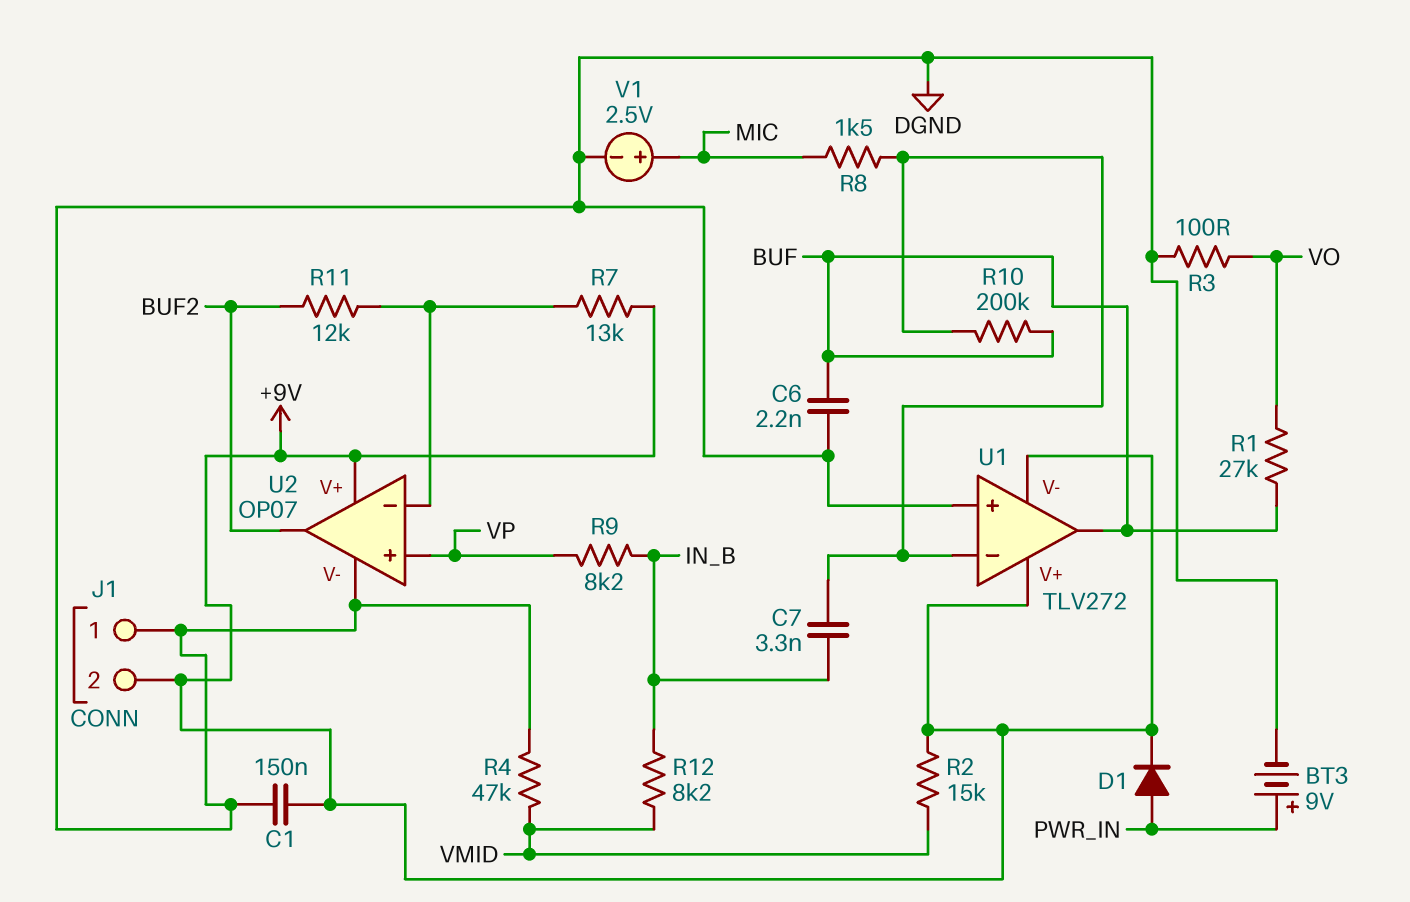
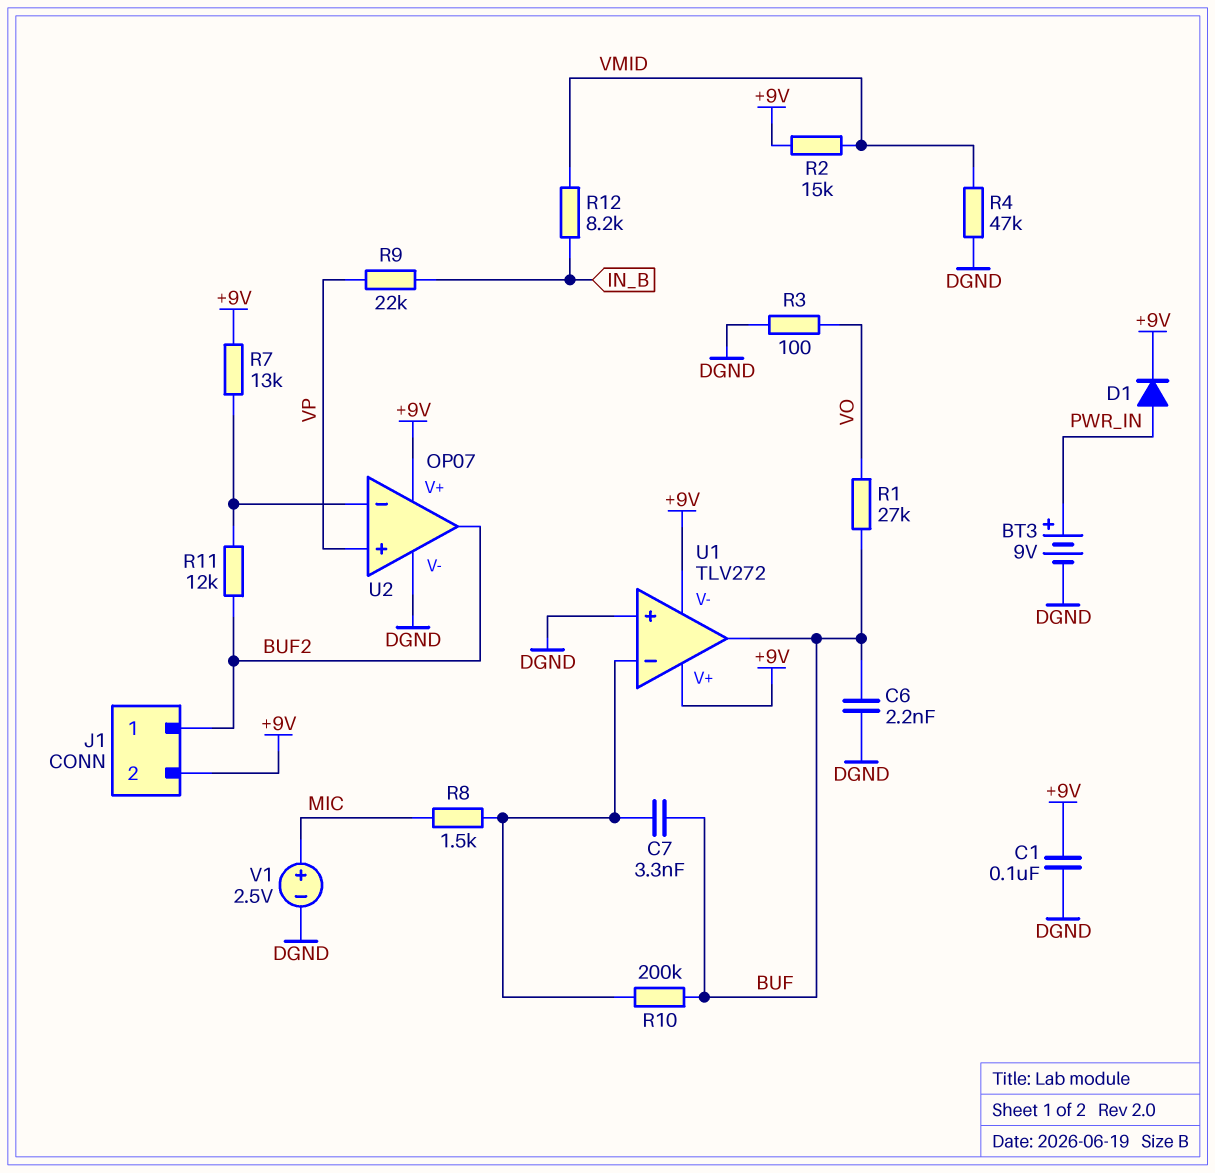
C1: 150nF (+9V, DGND) -> 100nF (+9V, DGND)
C7: 3.3nF (IN_B, U1/in-) -> 3.3nF (BUF, U1/in-)
J1 pin 1: DGND -> BUF2
R9: 8.2k (IN_B, VP) -> 22k (IN_B, VP)

